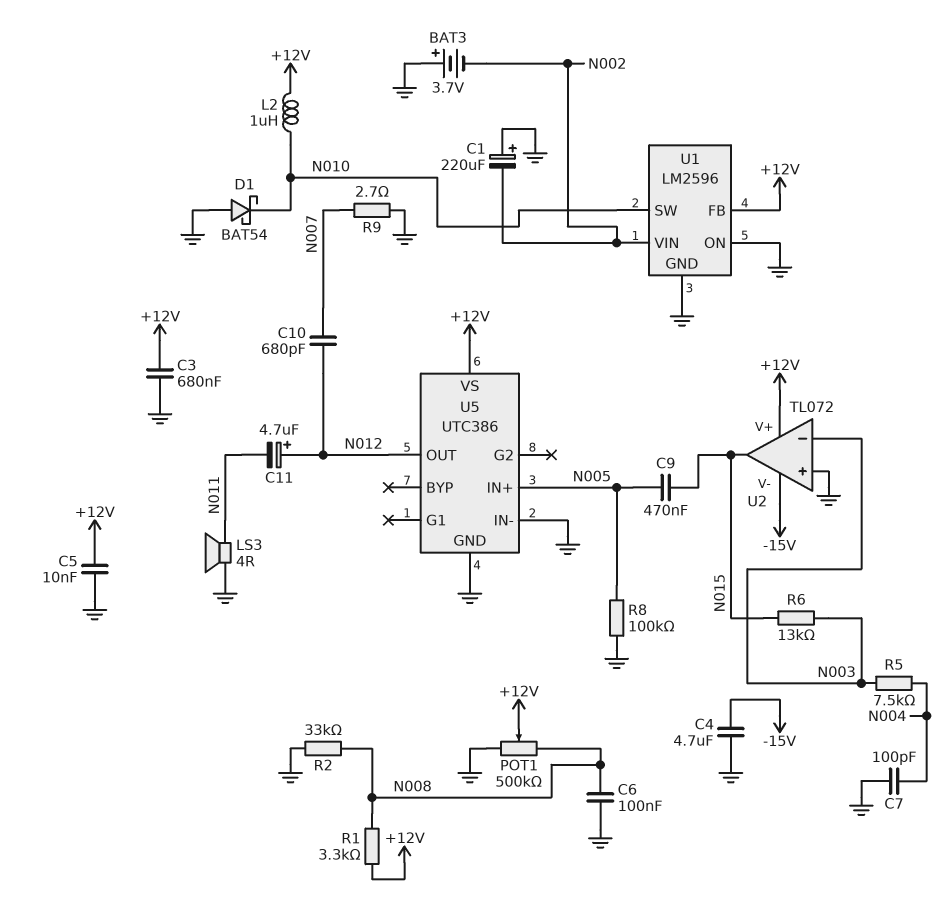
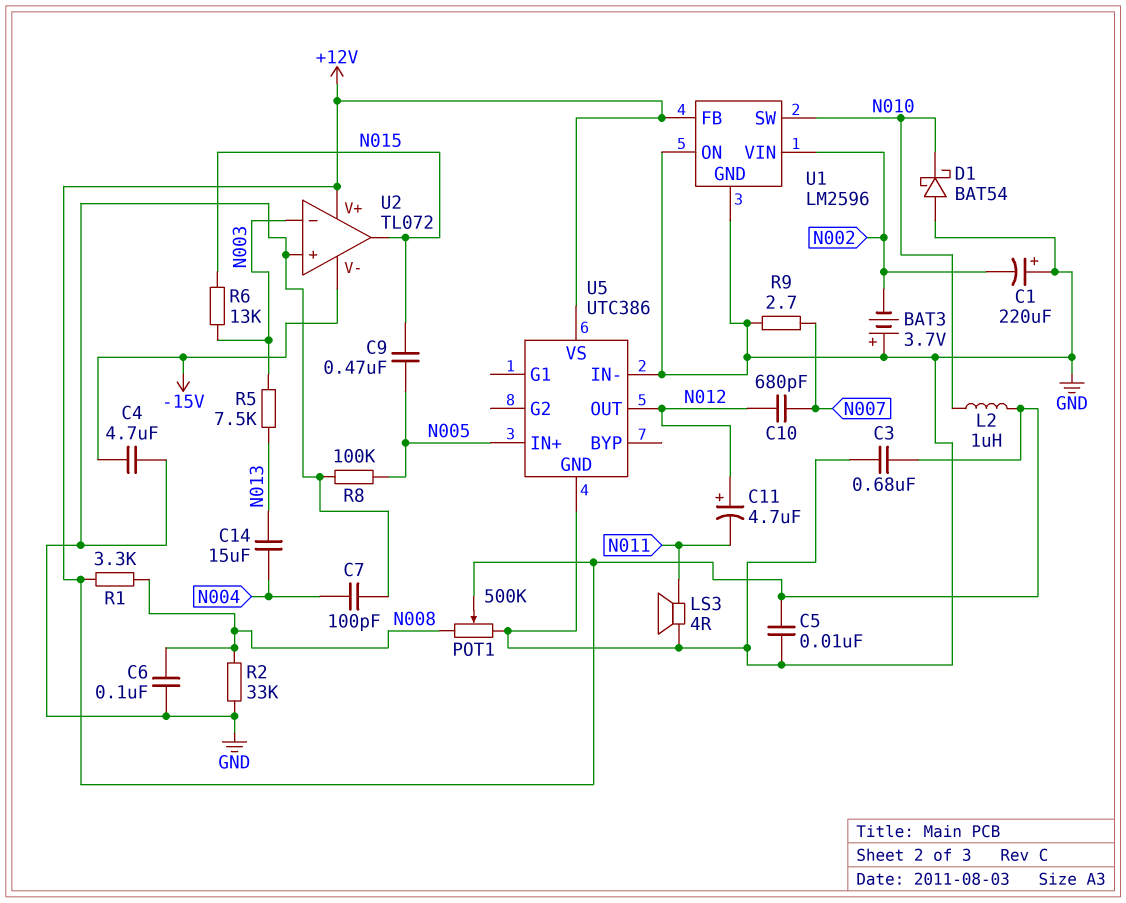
C14: none -> 15uF (N004, N013)
R5: 7.5k (N003, N004) -> 7.5k (N003, N013)

